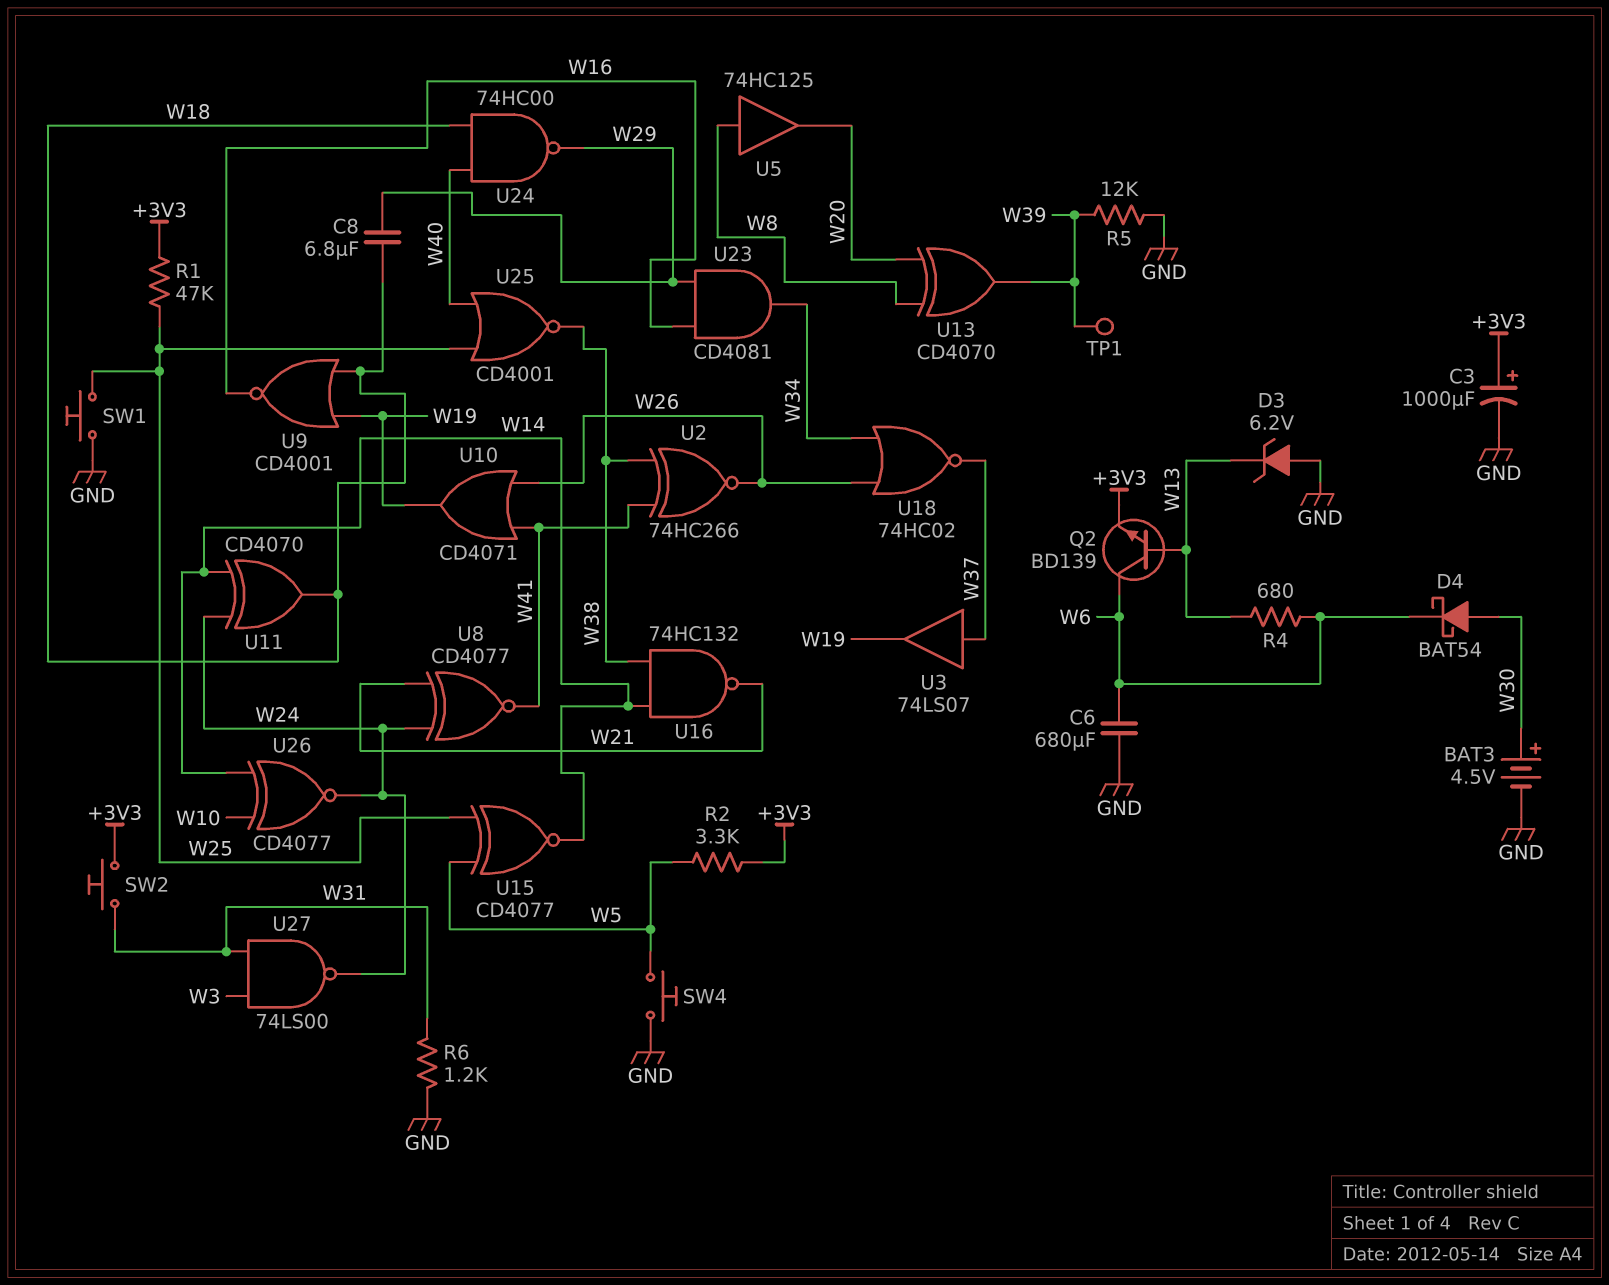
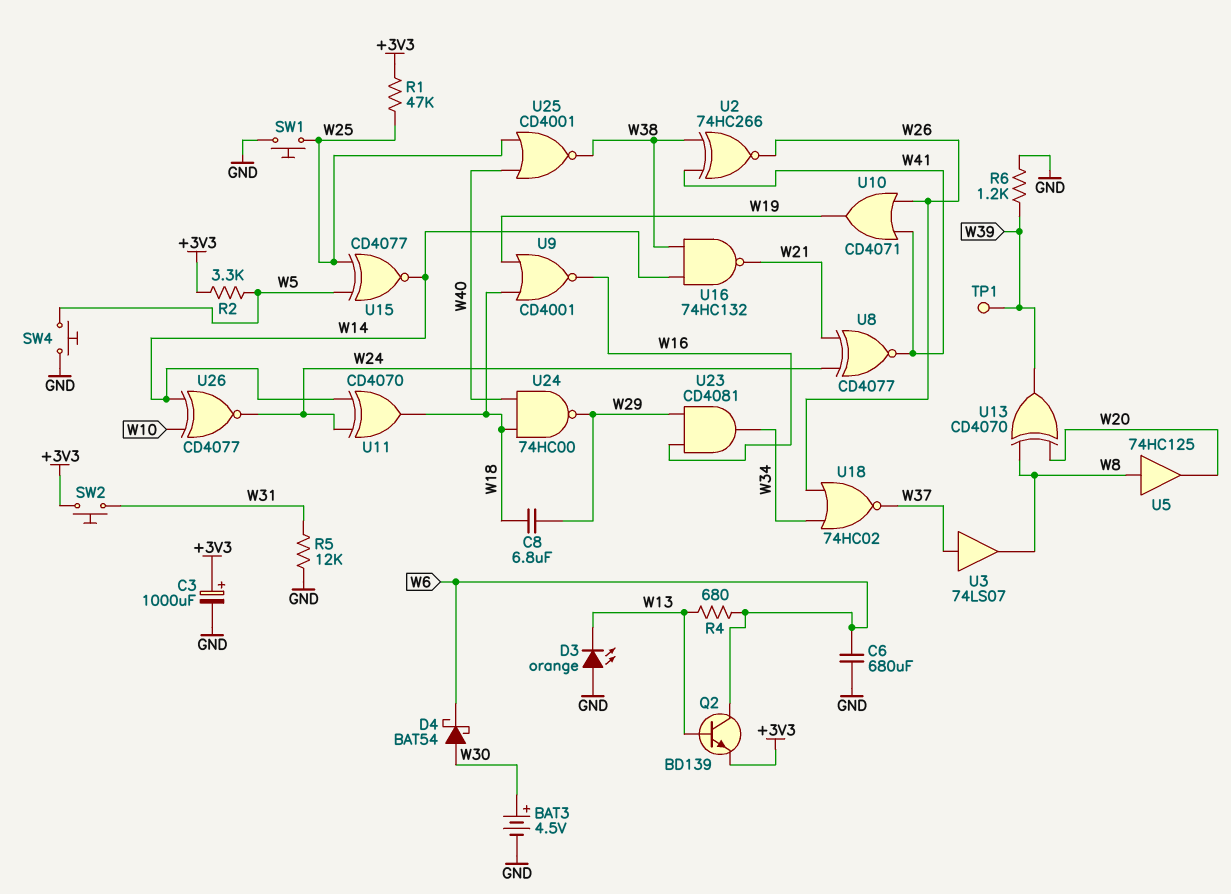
D3: zener 6.2V (A GND, K W13) -> LED orange (A GND, K W13)
R5: 12k (GND, W39) -> 12k (GND, W31)
R6: 1.2k (GND, W31) -> 1.2k (GND, W39)
U3: buffer 74LS07 (in W37, out W19) -> buffer 74LS07 (in W37, out W8)
U27: NAND 74LS00 (in W3, in W31, out W24) -> none

